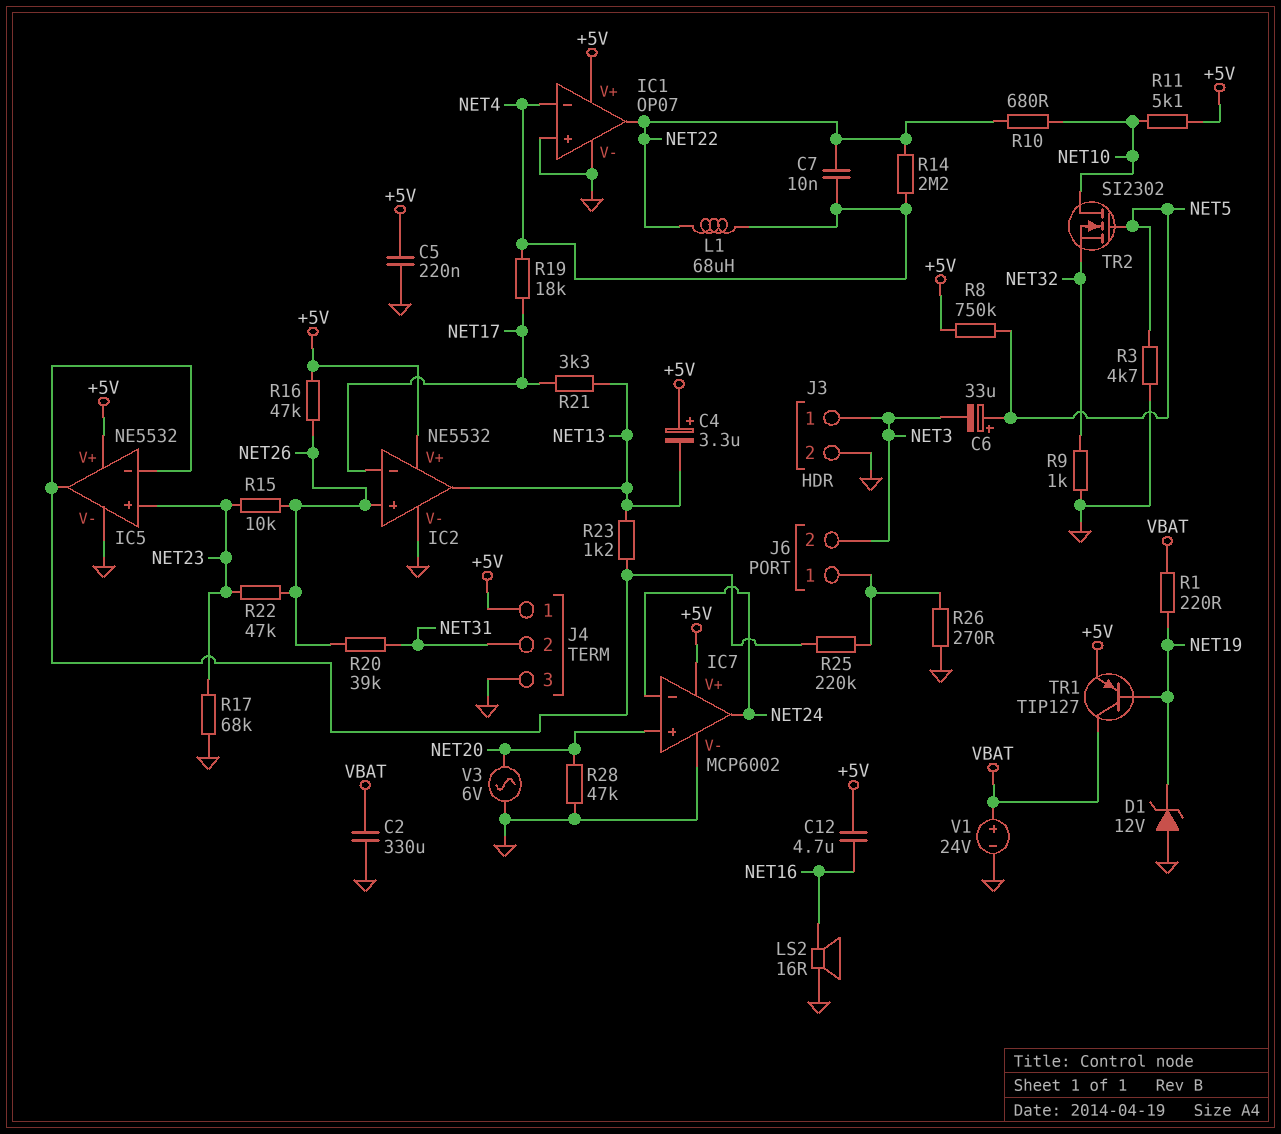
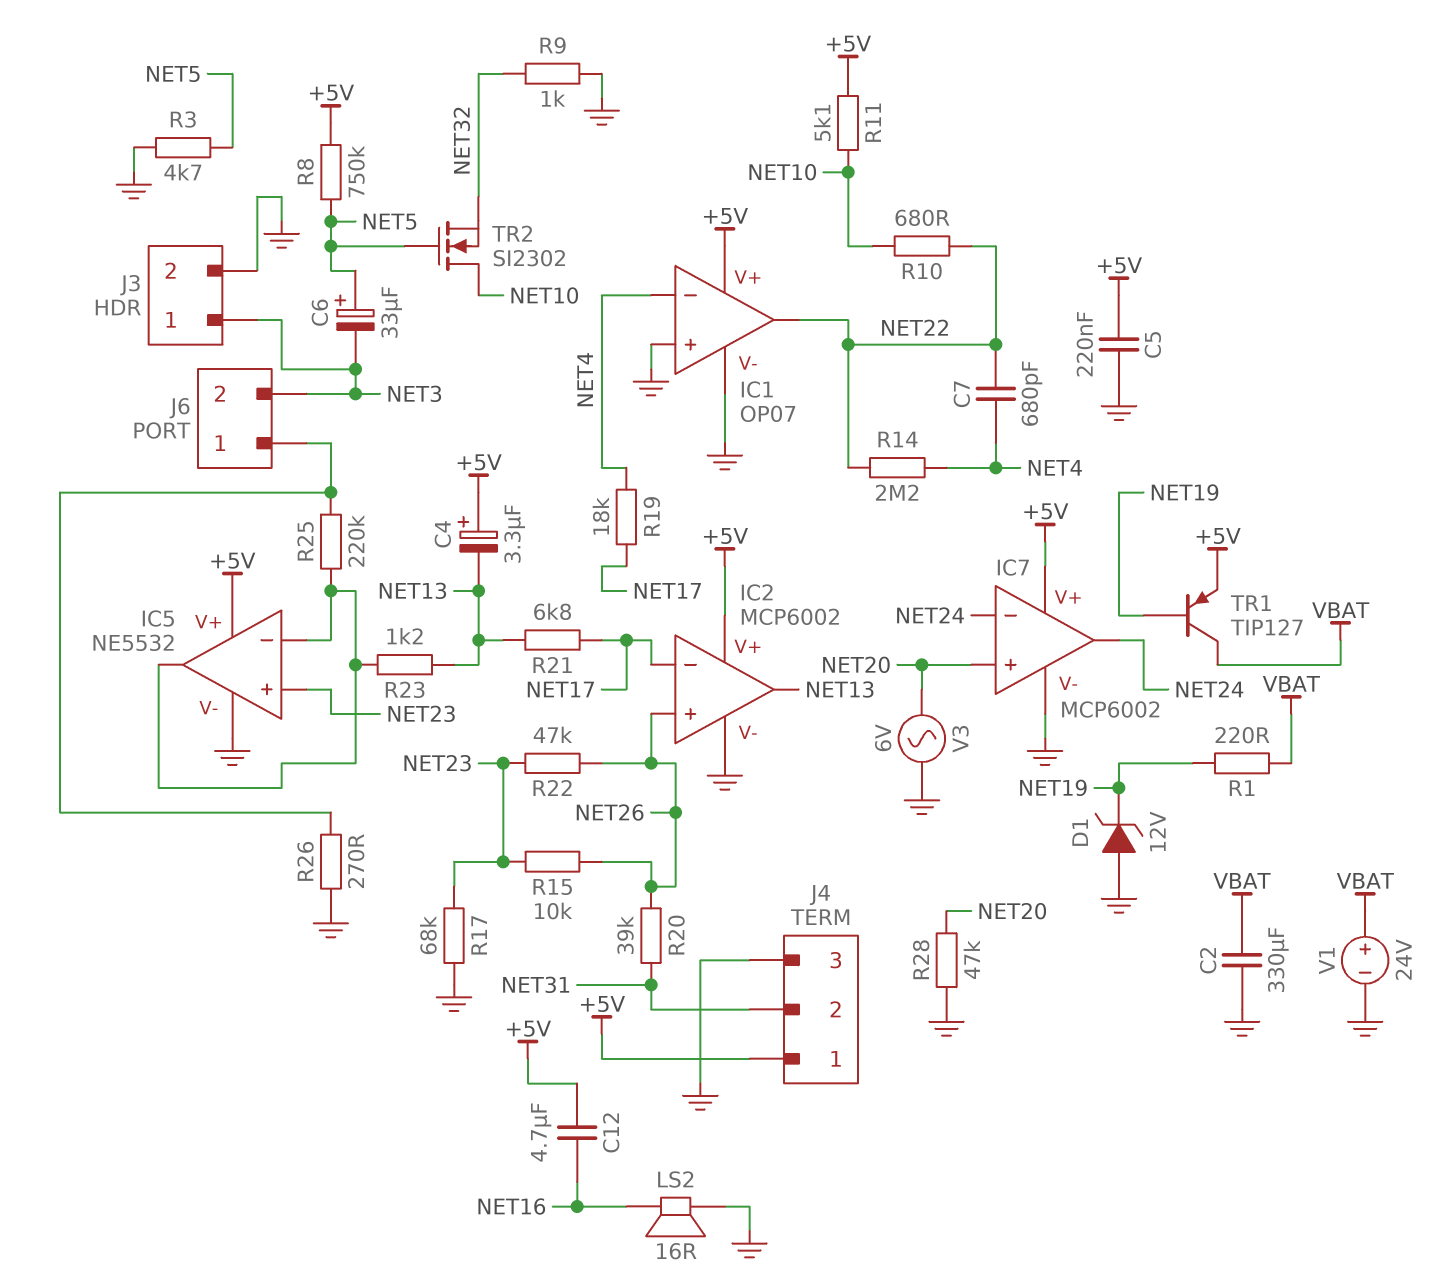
C7: 10nF (NET4, NET22) -> 680pF (NET4, NET22)
IC2: NE5532 -> MCP6002
L1: 68uH (NET4, NET22) -> none
R16: 47k (+5V, NET26) -> none
R21: 3.3k (NET13, NET17) -> 6.8k (NET13, NET17)

